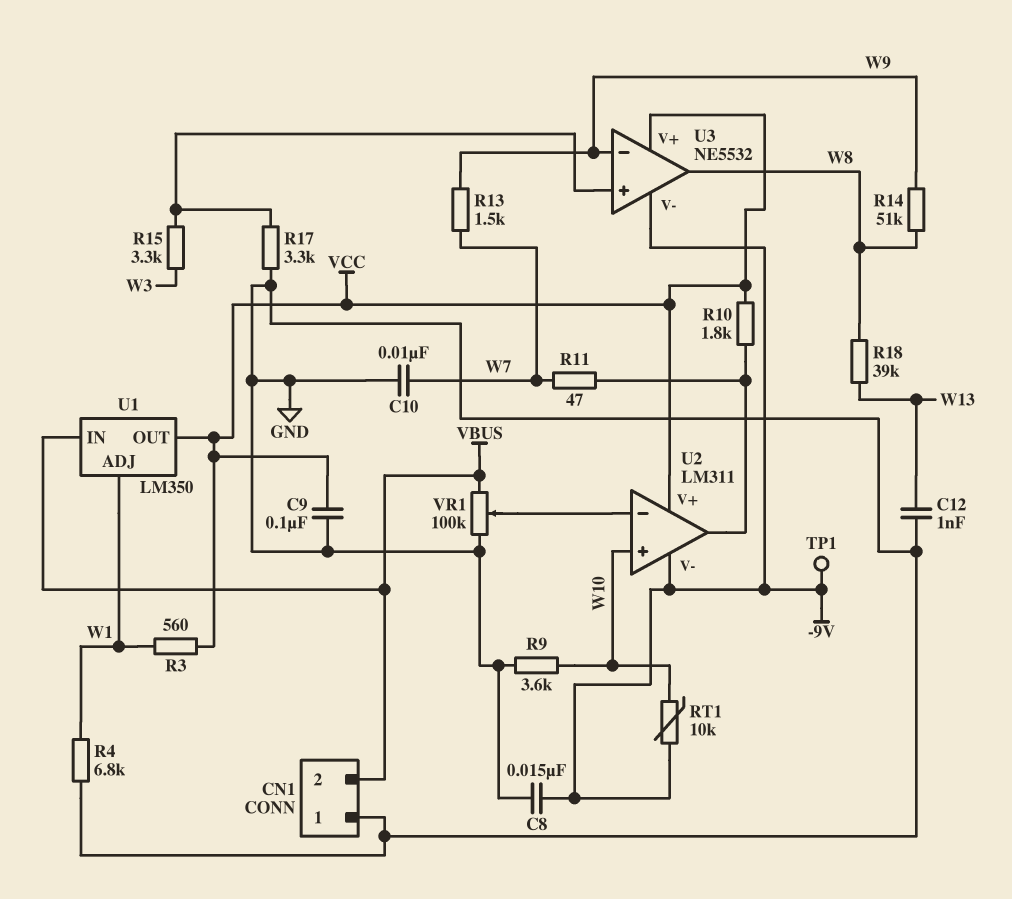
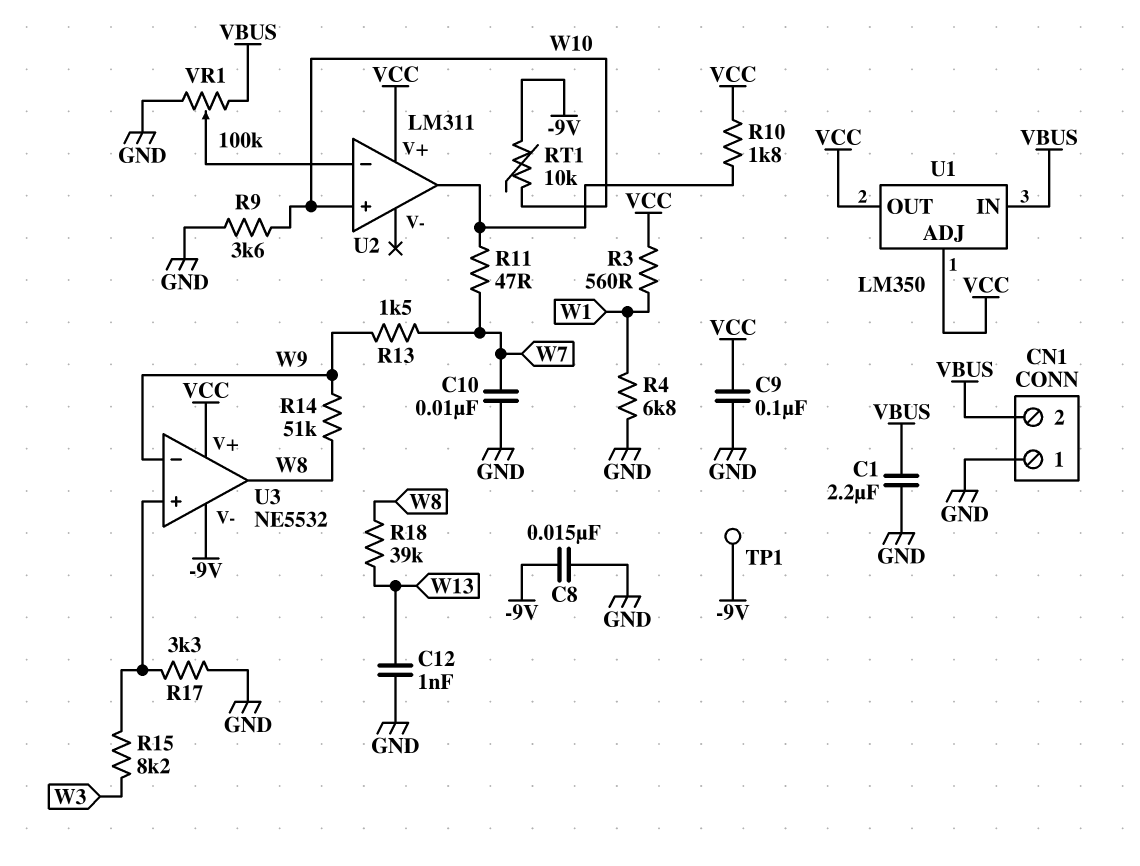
C1: none -> 2.2uF (GND, VBUS)
R15: 3.3k (U3/in+, W3) -> 8.2k (U3/in+, W3)
U1 pin ADJ: W1 -> VCC
U2 pin V-: -9V -> none

